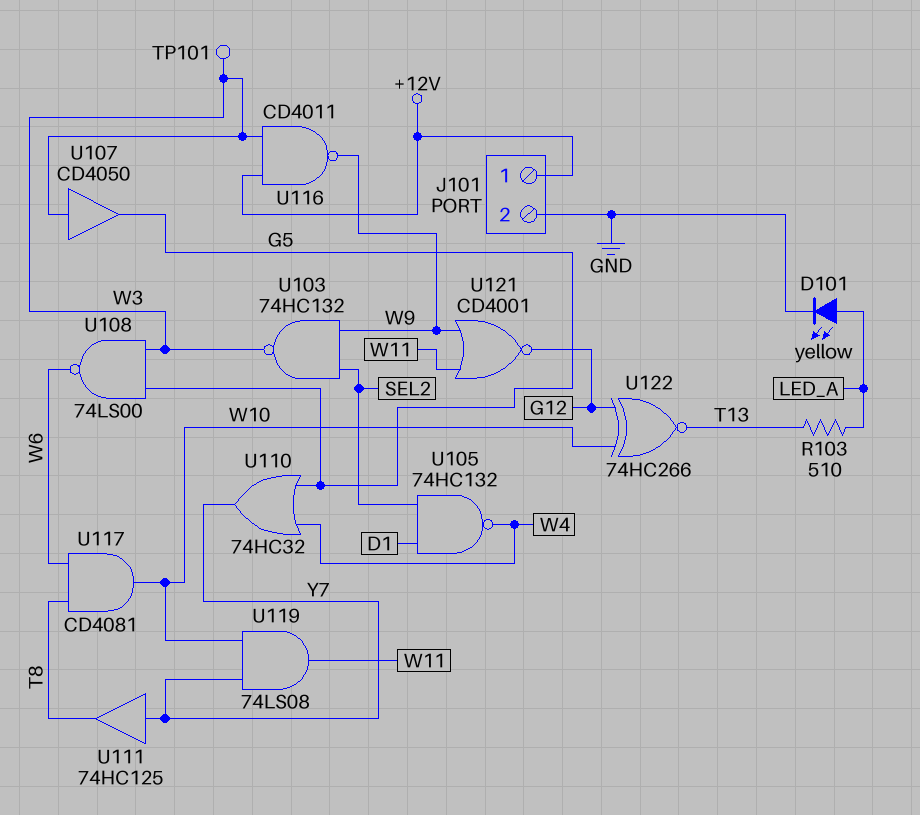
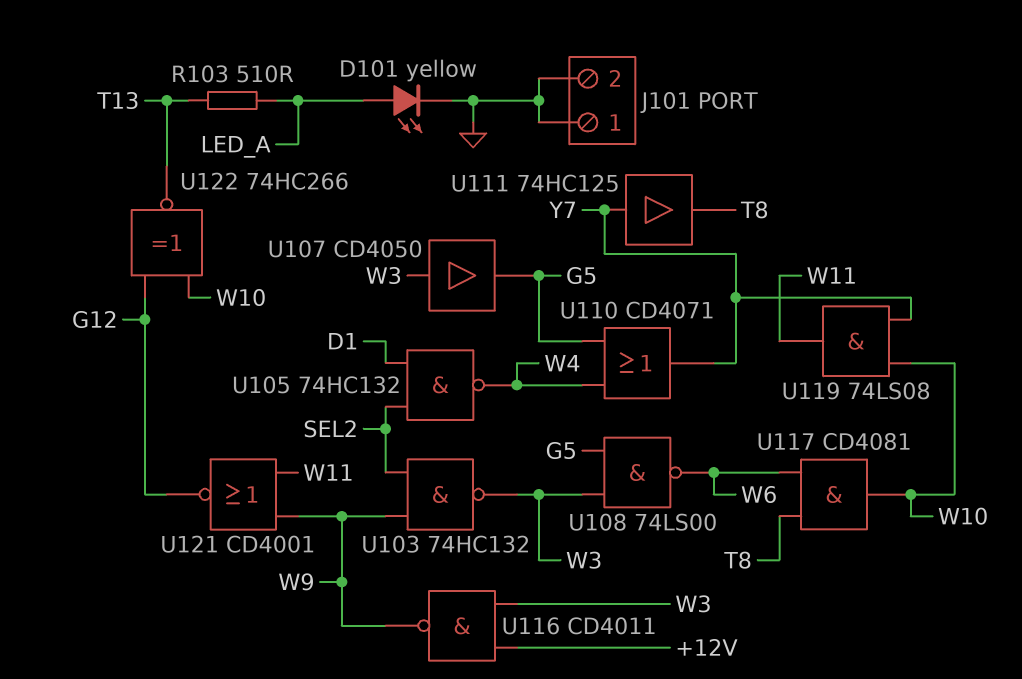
J101 pin 1: +12V -> GND
TP101: test point (W3) -> none
U110: OR 74HC32 (in G5, in W4, out Y7) -> OR CD4071 (in G5, in W4, out Y7)

